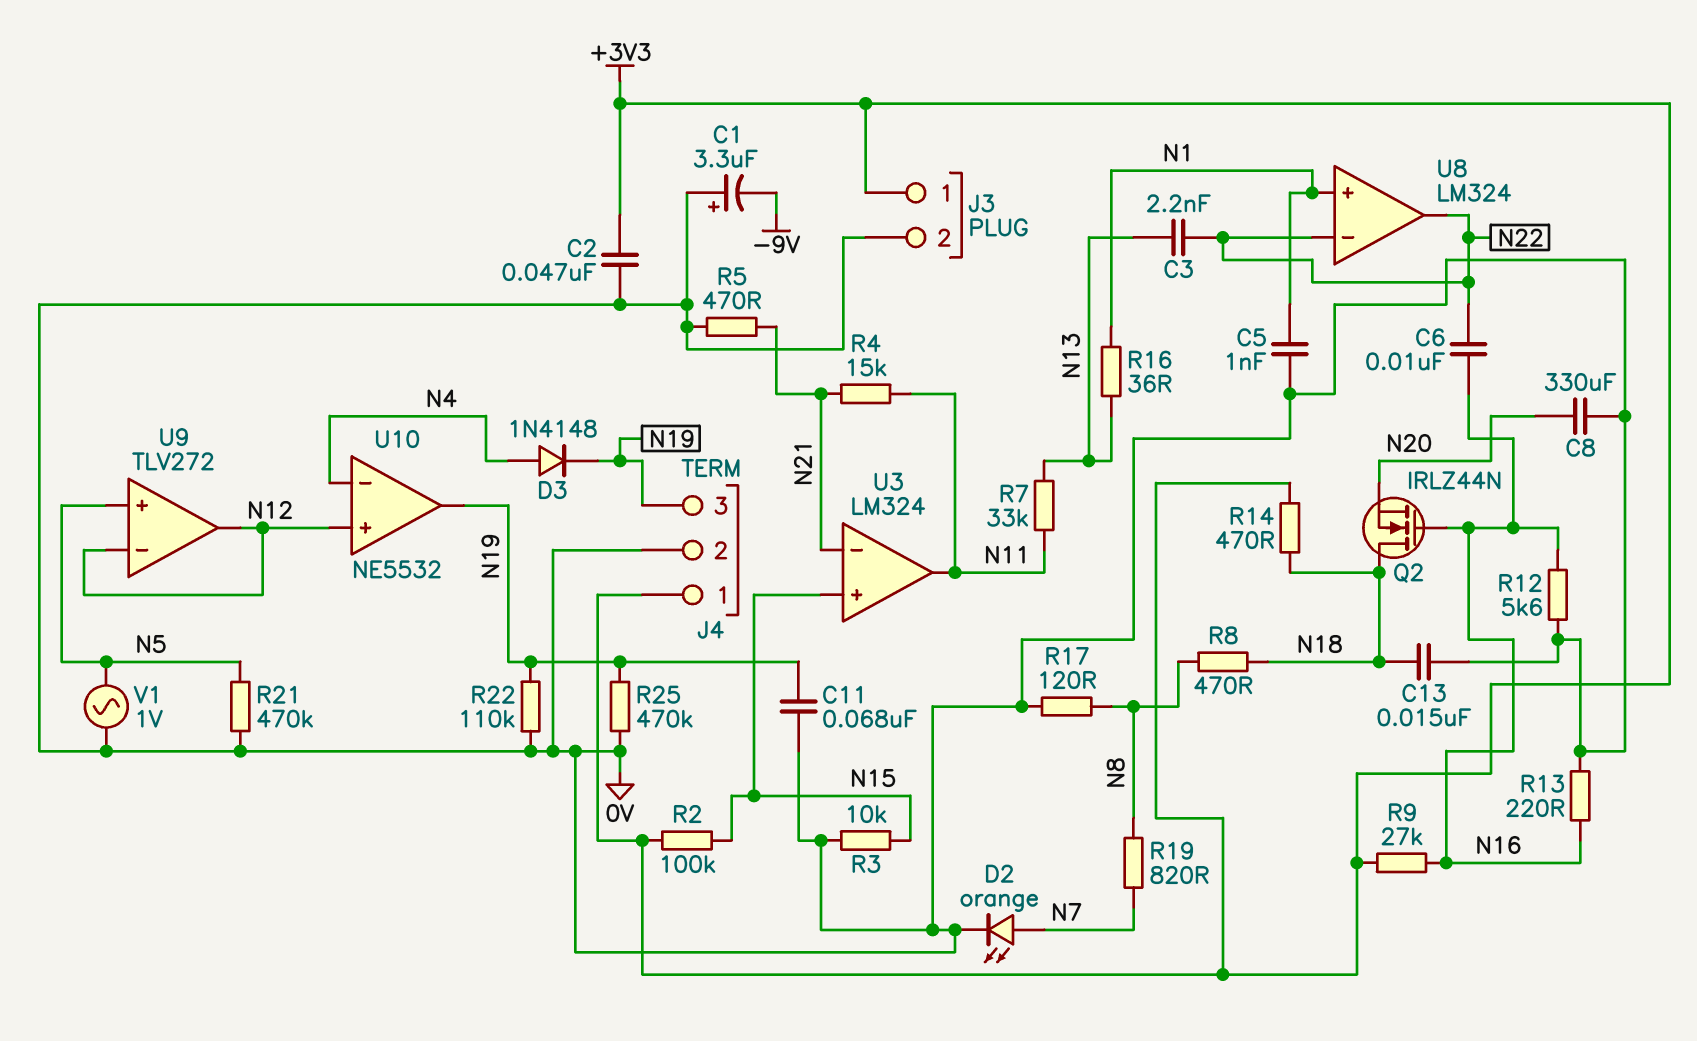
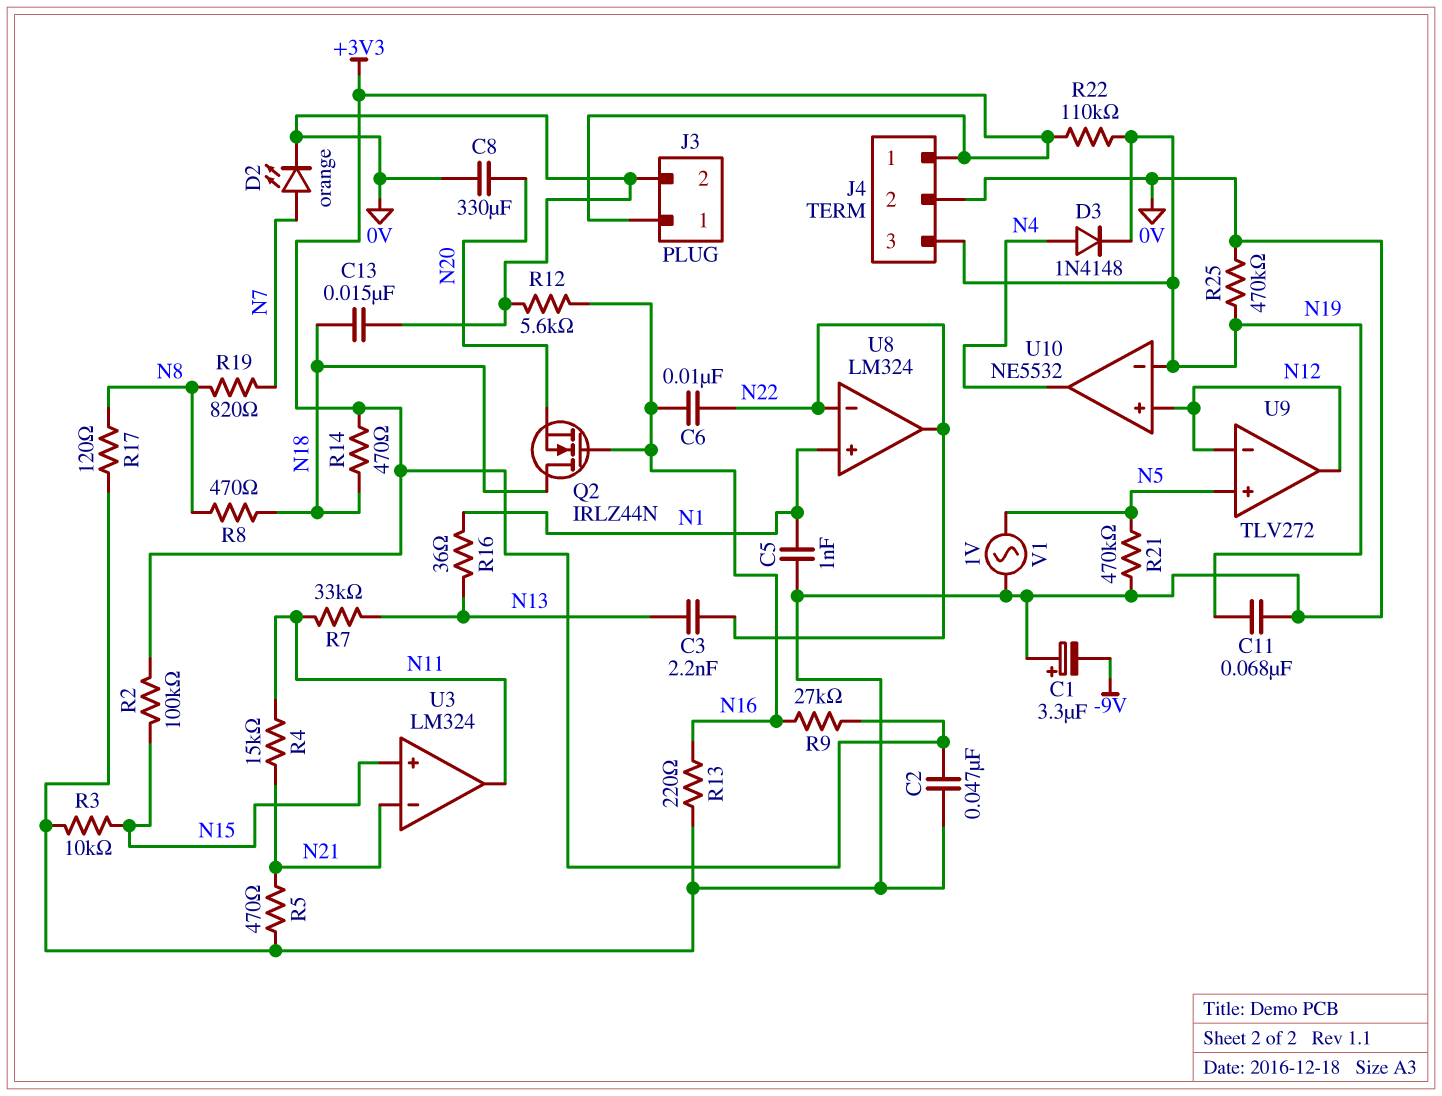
R22: 110k (0V, N19) -> 110k (+3V3, N19)
U10 pin in-: N4 -> N19
U10 pin out: N19 -> N4

